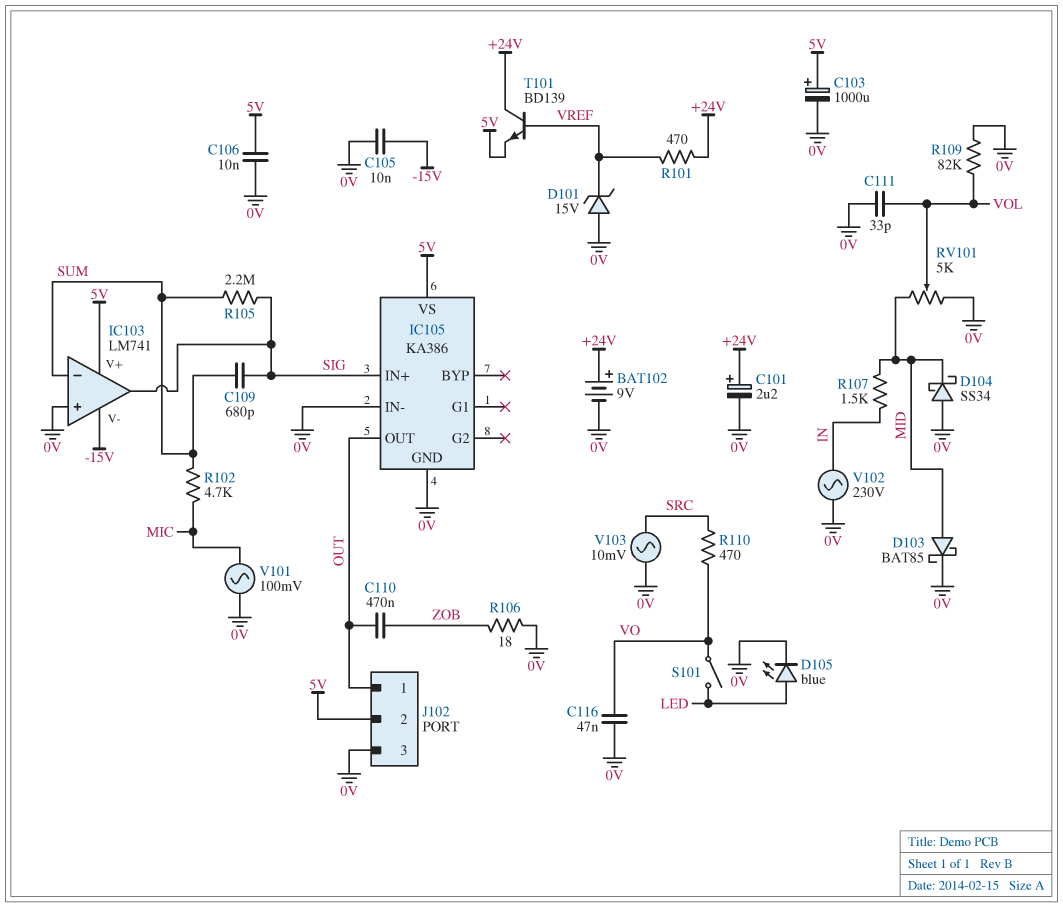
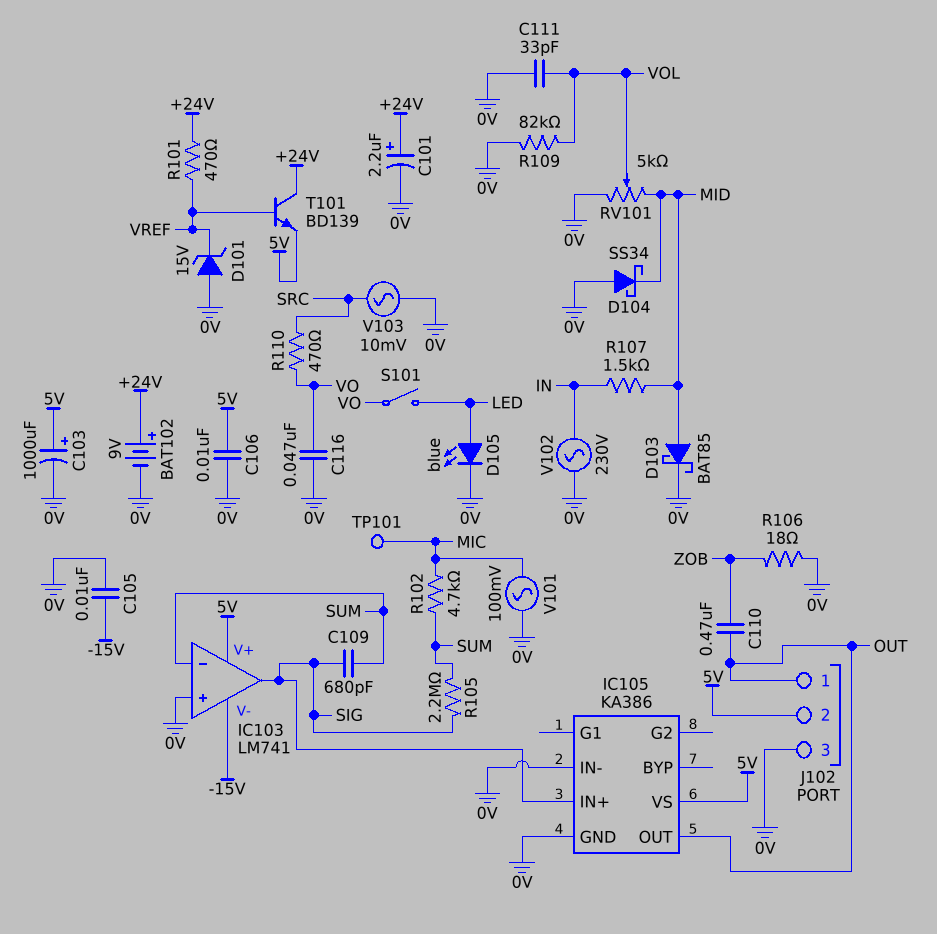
TP101: none -> test point (MIC)

